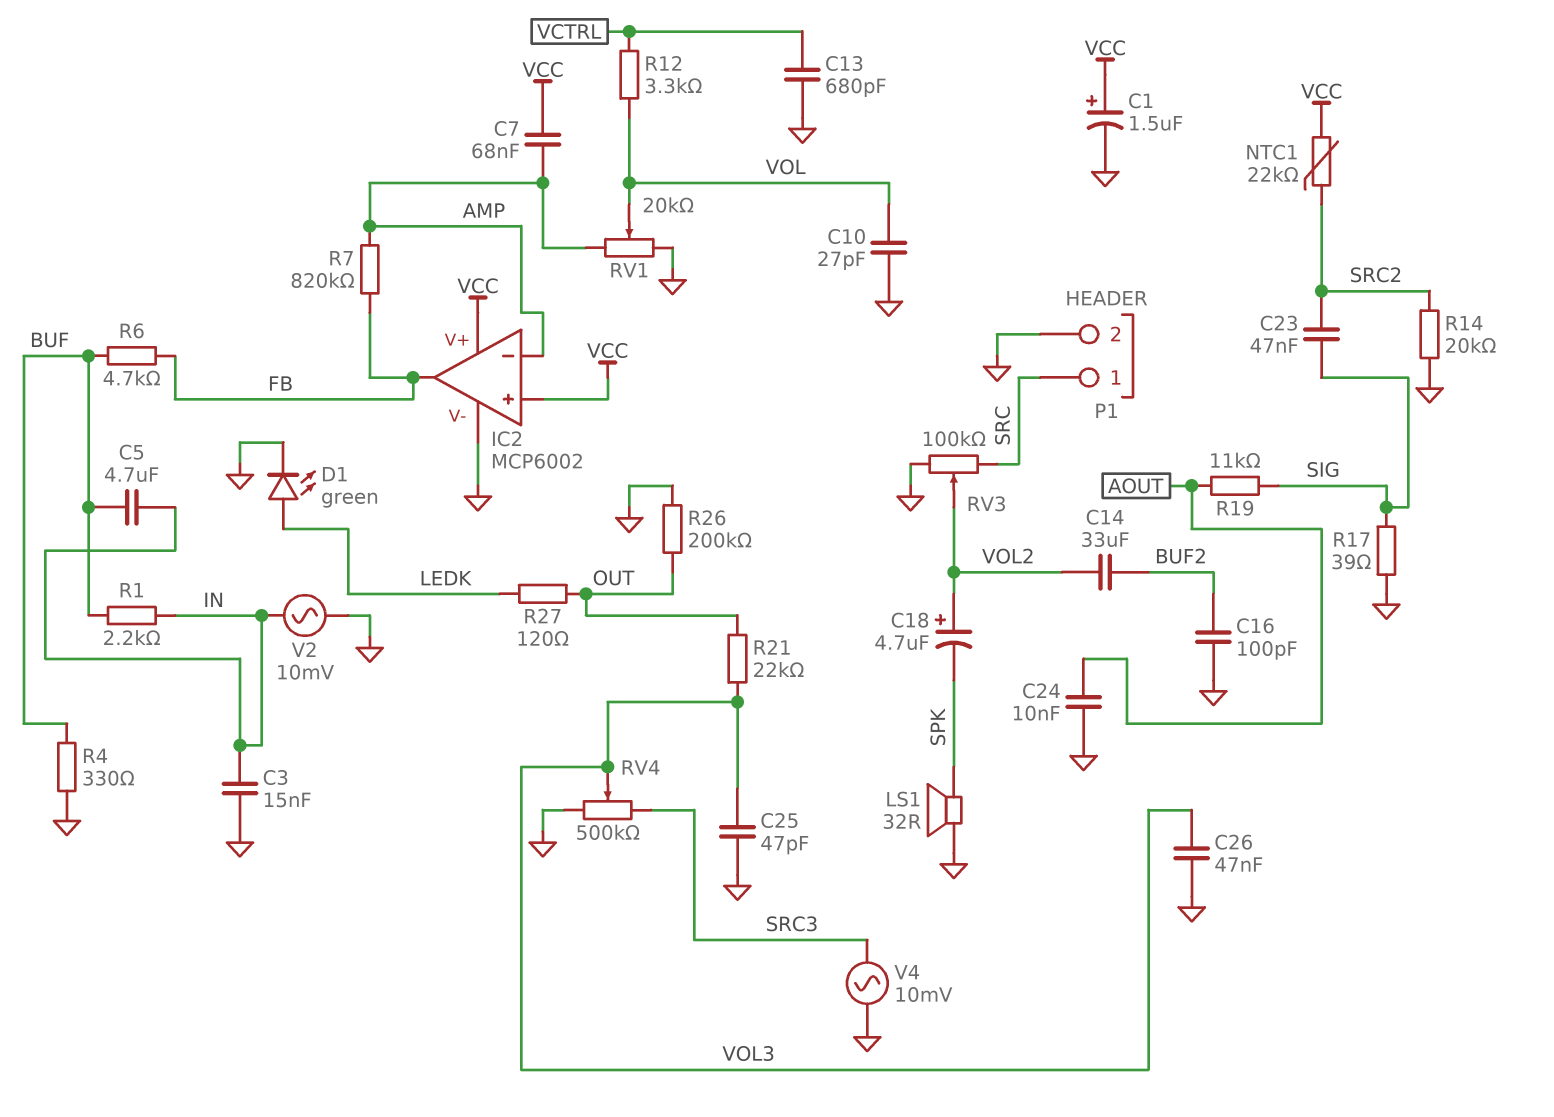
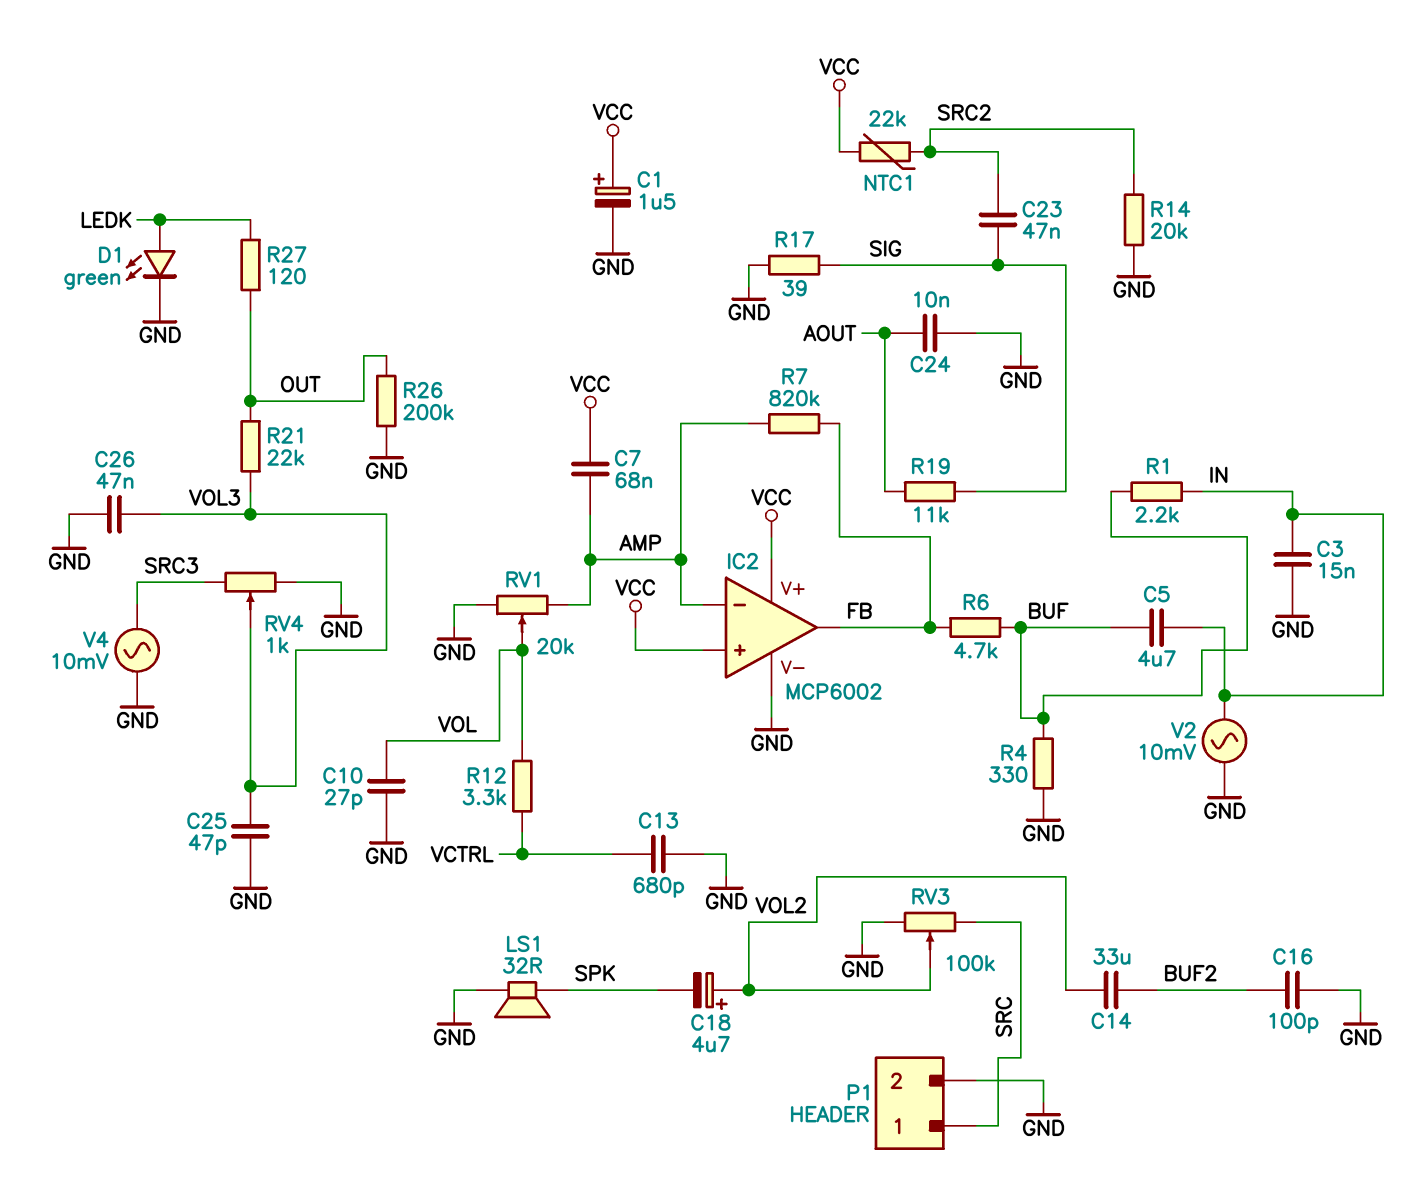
RV4: 500k (GND, SRC3, wiper VOL3) -> 1k (GND, SRC3, wiper VOL3)

